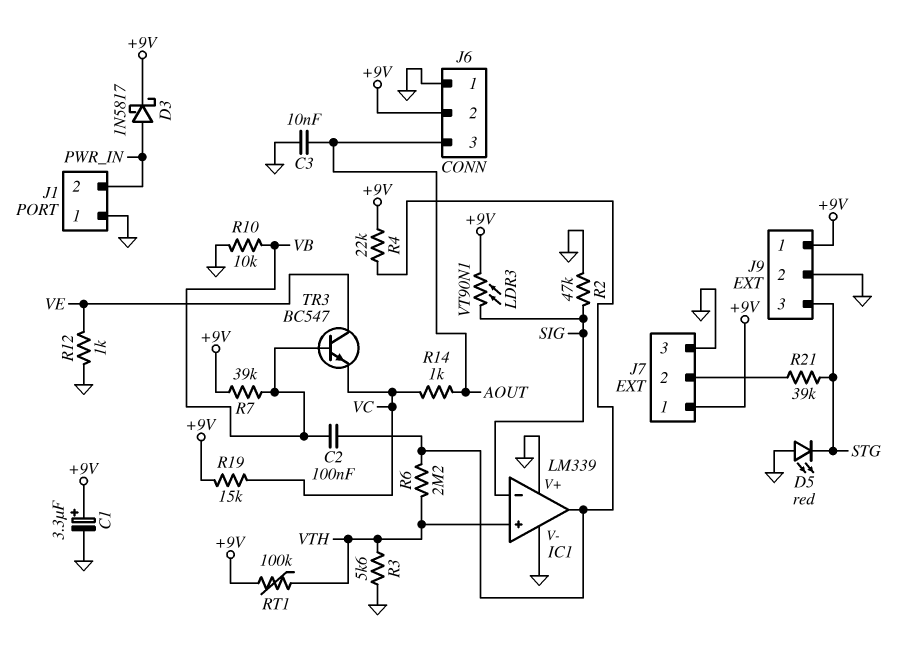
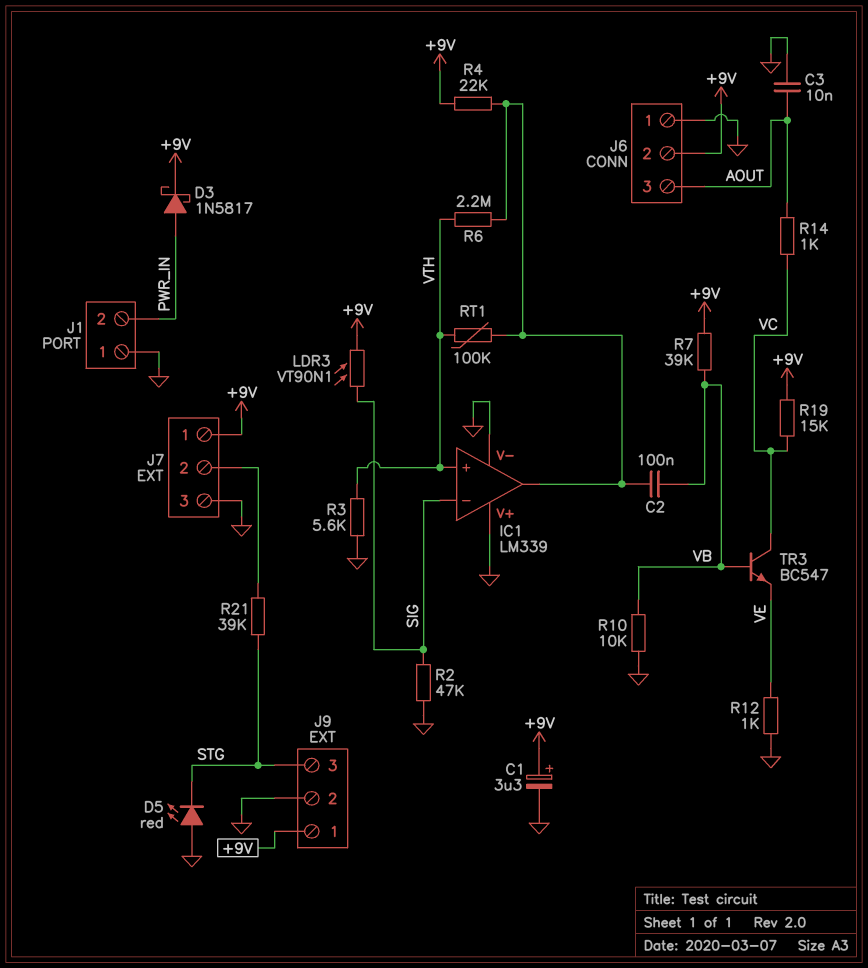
RT1: 100k (+9V, VTH) -> 100k (IC1/out, VTH)
TR3: NPN BC547 (B VB, C VE, E VC) -> NPN BC547 (B VB, C VC, E VE)

